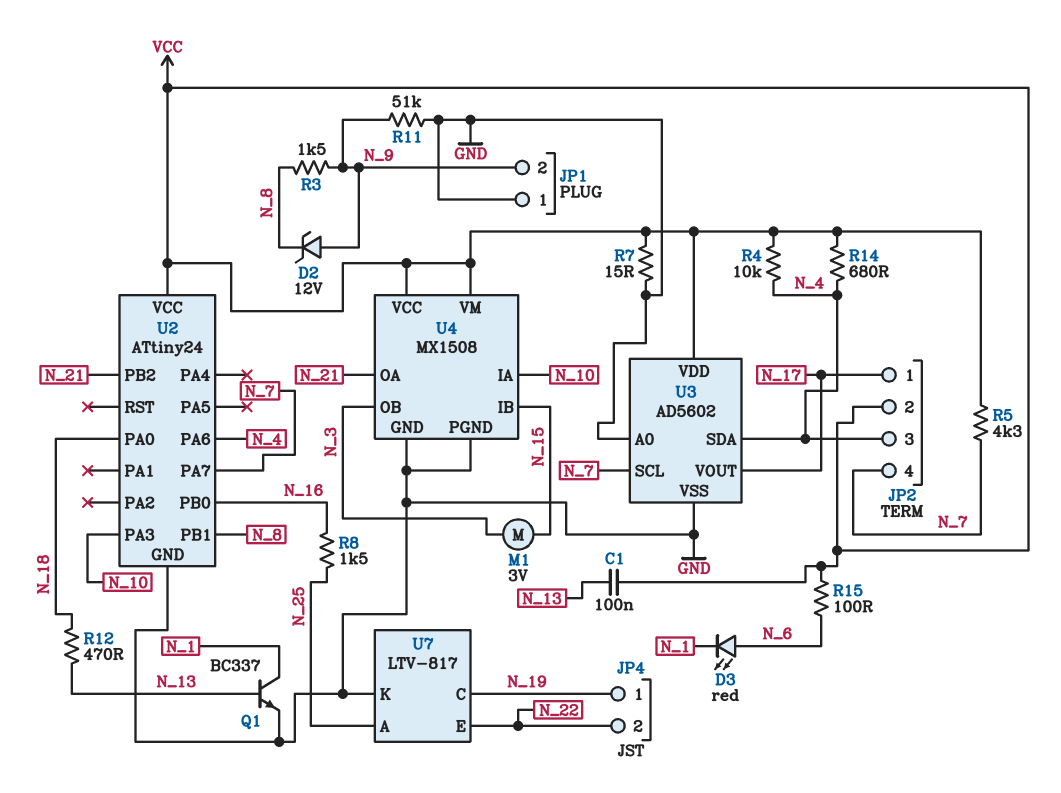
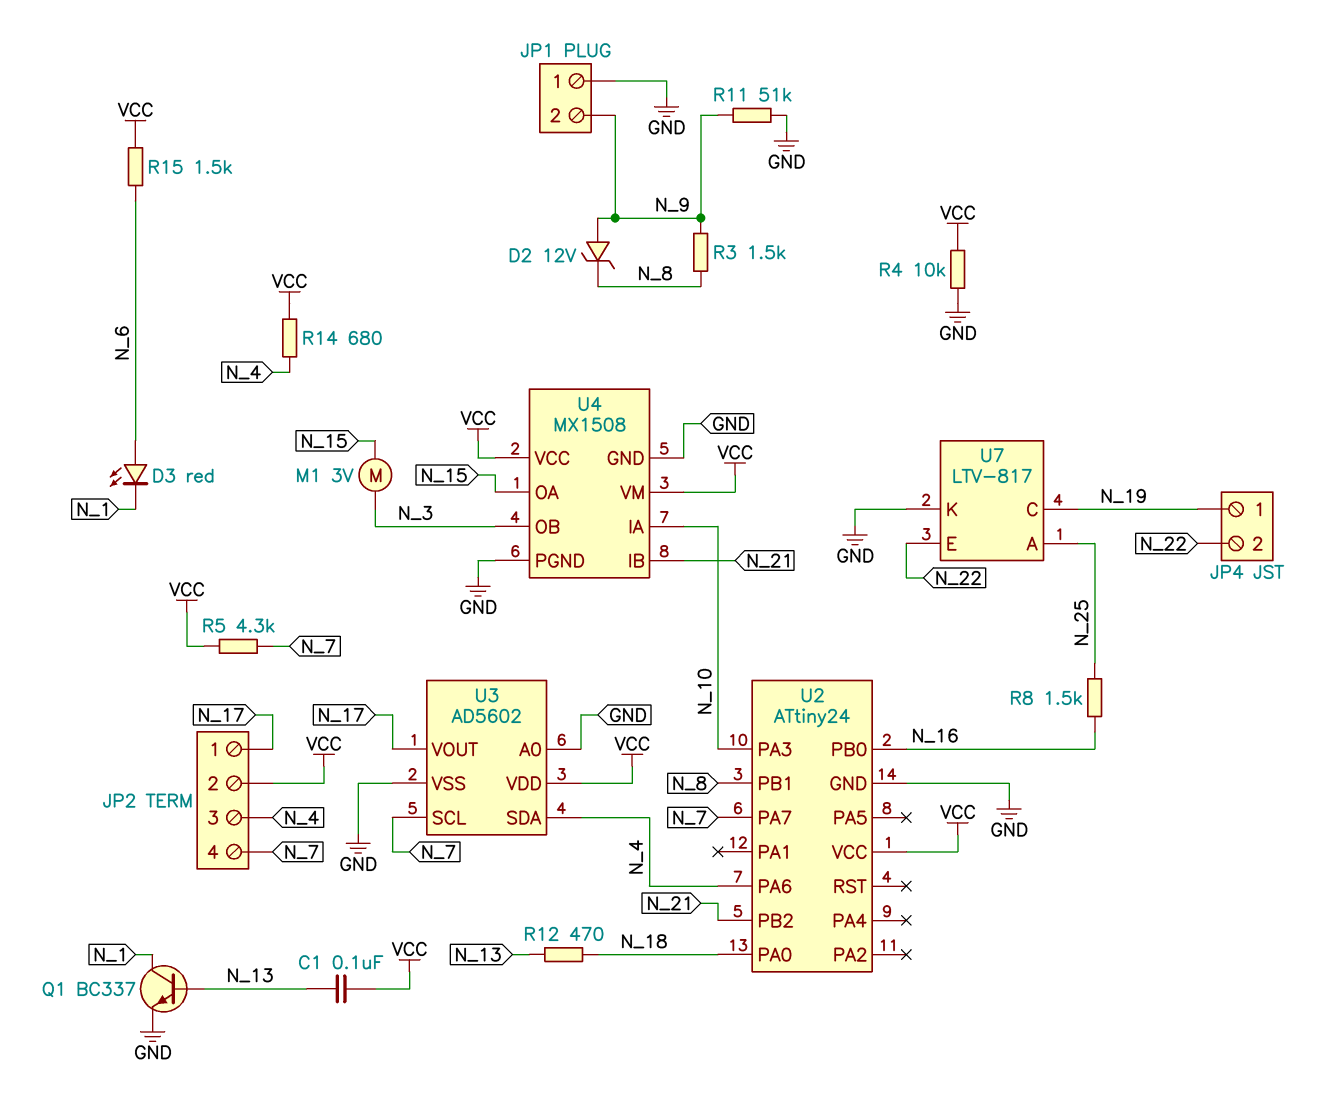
R4: 10k (N_4, VCC) -> 10k (GND, VCC)
R7: 15 (GND, VCC) -> none
R15: 100 (N_6, VCC) -> 1.5k (N_6, VCC)
U4 pin IB: N_15 -> N_21
U4 pin OA: N_21 -> N_15

